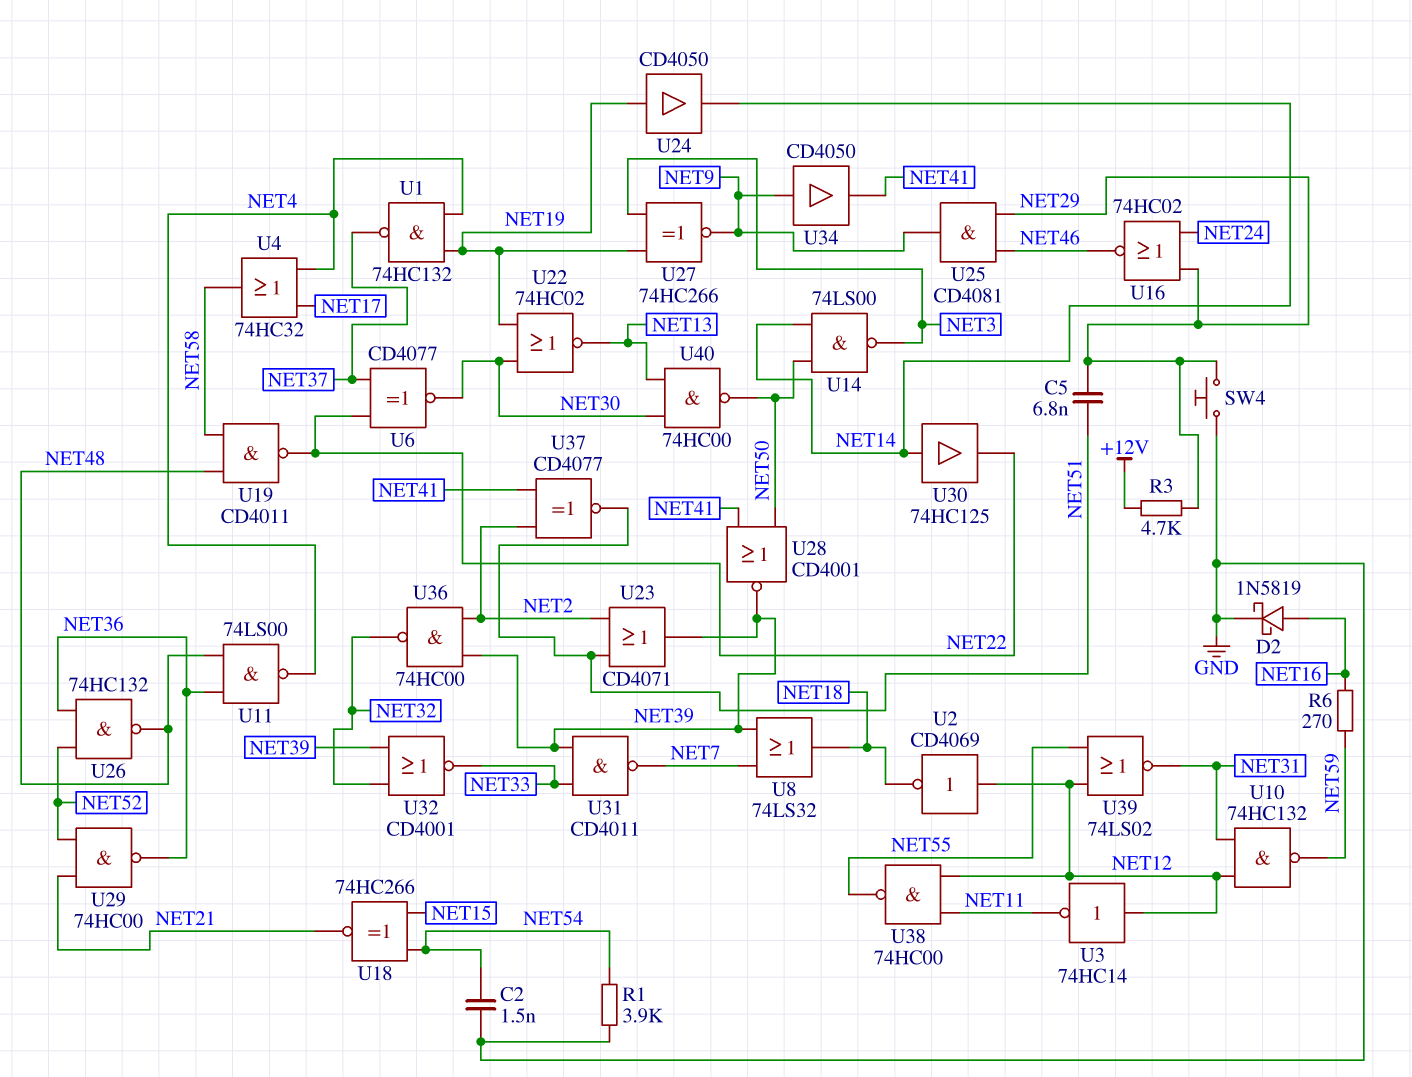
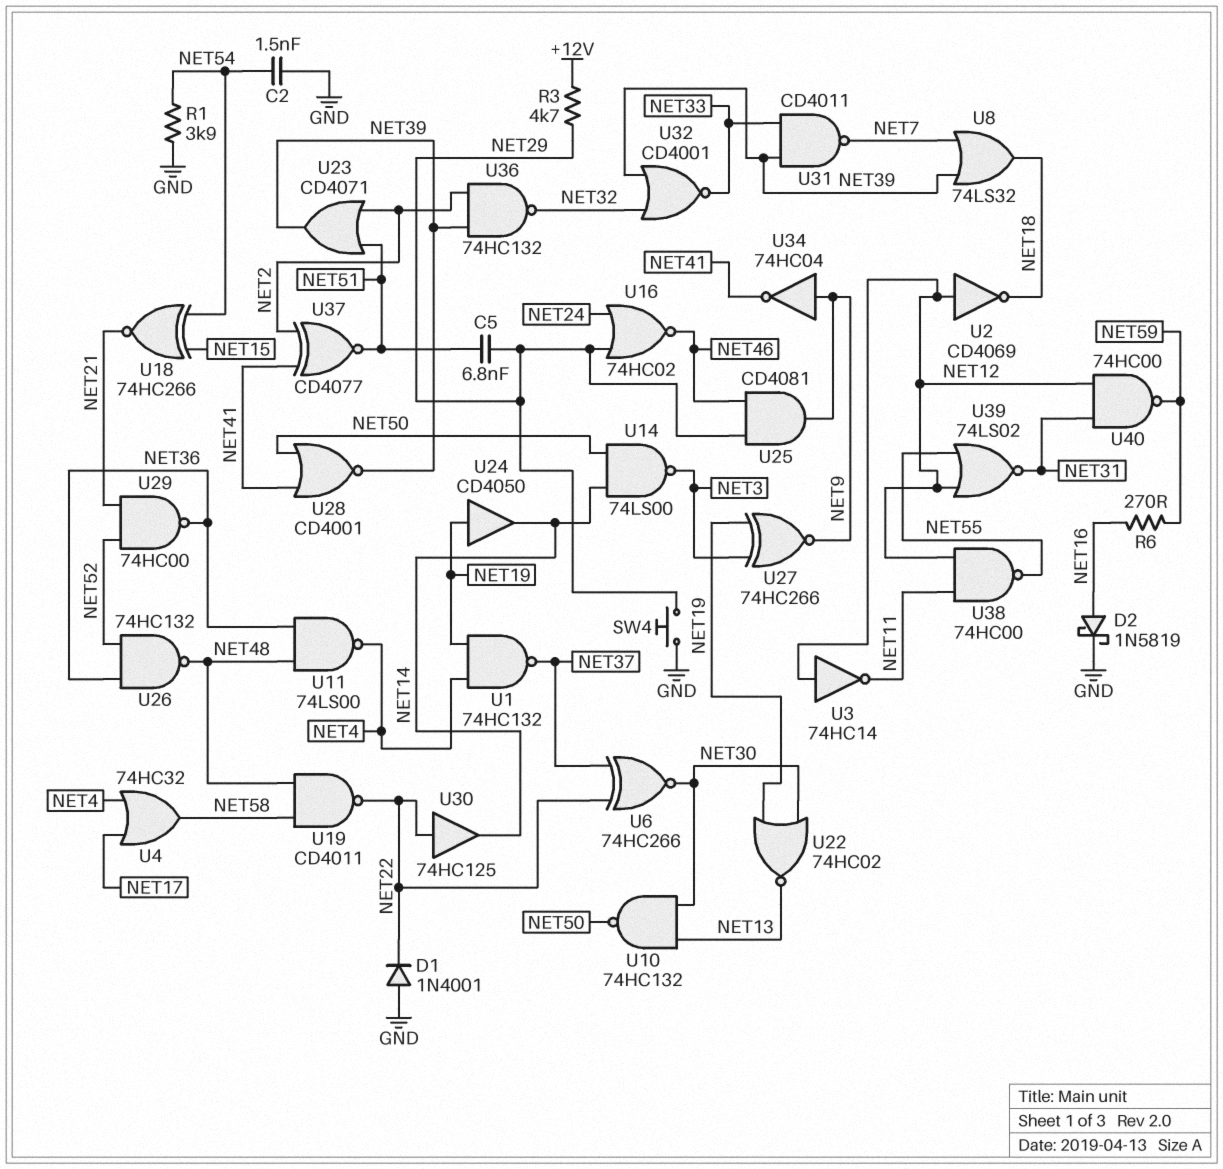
D1: none -> diode 1N4001 (A GND, K NET22)
U6: XNOR CD4077 (in NET22, in NET37, out NET30) -> XNOR 74HC266 (in NET22, in NET37, out NET30)
U10: NAND 74HC132 (in NET12, in NET31, out NET59) -> NAND 74HC132 (in NET13, in NET30, out NET50)
U30: buffer 74HC125 (in NET14, out NET22) -> buffer 74HC125 (in NET22, out NET14)
U34: buffer CD4050 (in NET9, out NET41) -> NOT 74HC04 (in NET9, out NET41)
U36: NAND 74HC00 (in NET2, in NET39, out NET32) -> NAND 74HC132 (in NET2, in NET39, out NET32)
U40: NAND 74HC00 (in NET13, in NET30, out NET50) -> NAND 74HC00 (in NET12, in NET31, out NET59)

